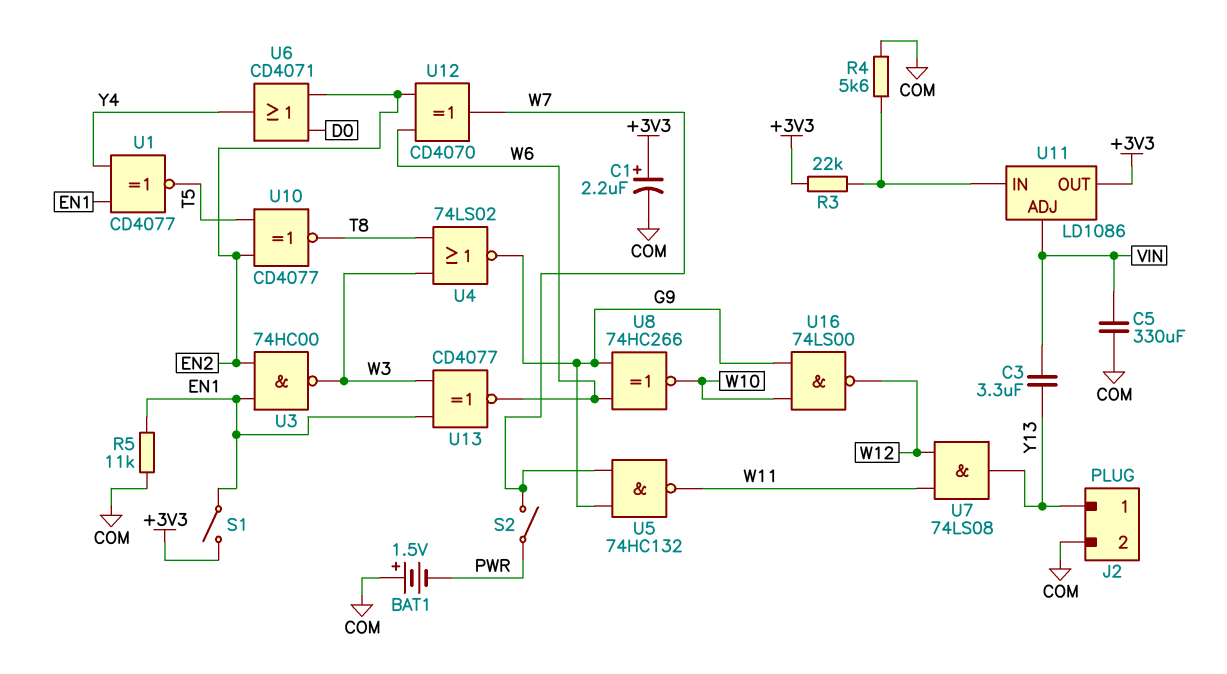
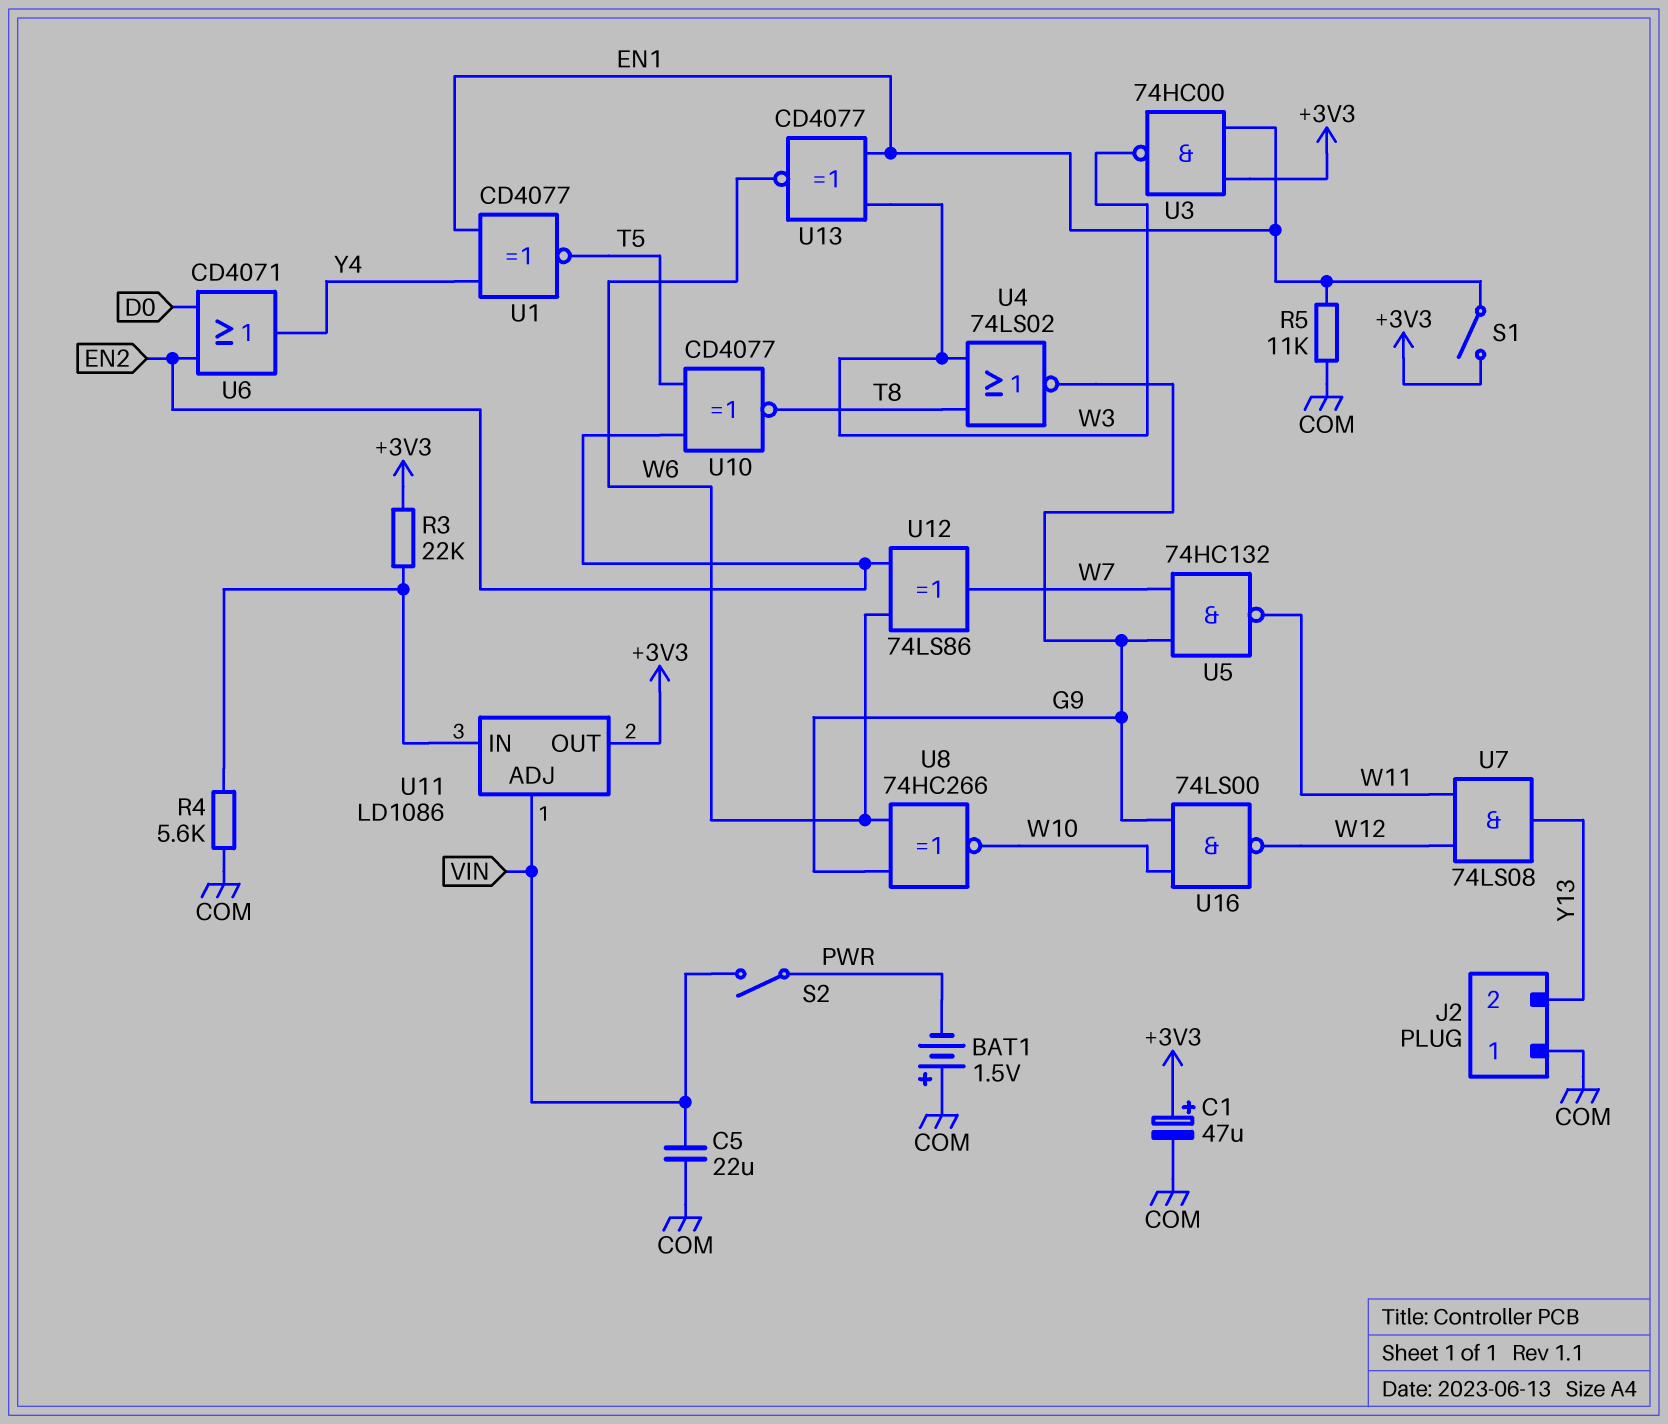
C1: 2.2uF (plus +3V3, minus COM) -> 47uF (plus +3V3, minus COM)
C3: 3.3uF (VIN, Y13) -> none
C5: 330uF (COM, VIN) -> 22uF (COM, VIN)
J2 pin 1: Y13 -> COM
J2 pin 2: COM -> Y13
S2: switch (PWR, W7) -> switch (PWR, VIN)
U3: NAND 74HC00 (in EN1, in EN2, out W3) -> NAND 74HC00 (in +3V3, in EN1, out W3)
U12: XOR CD4070 (in EN2, in W6, out W7) -> XOR 74LS86 (in EN2, in W6, out W7)

